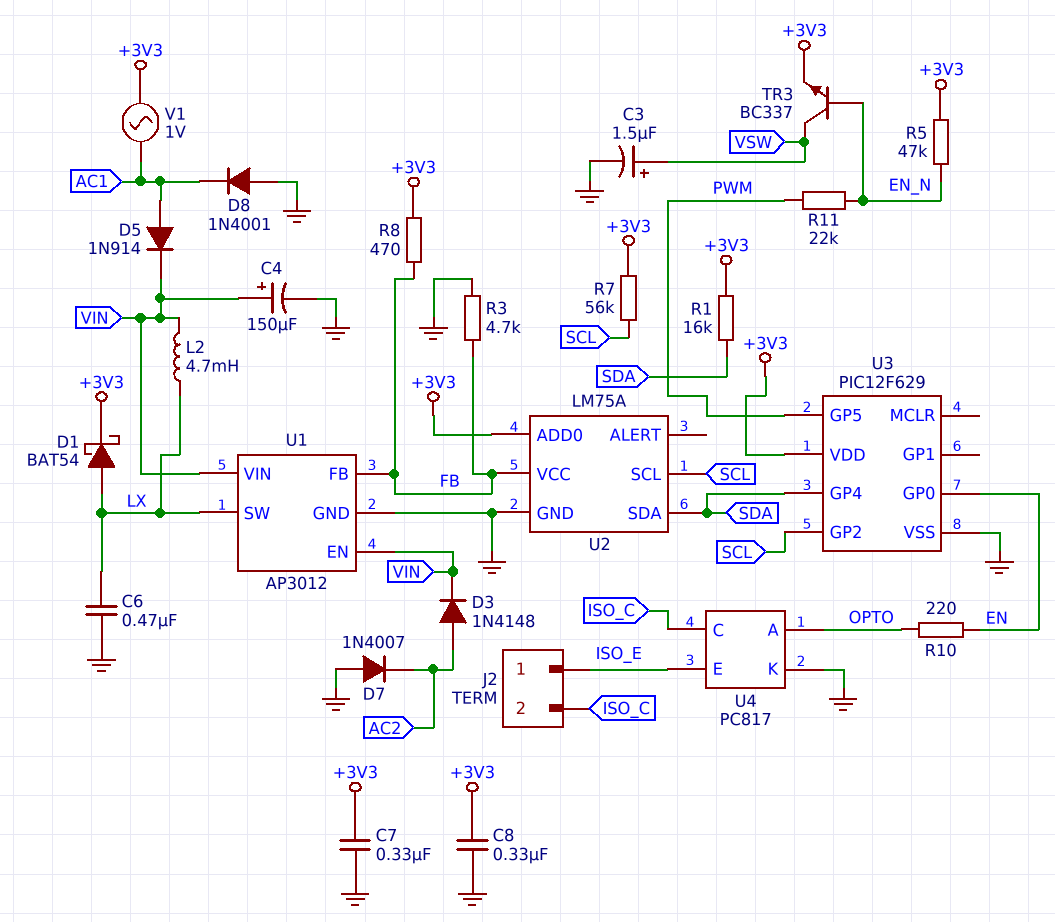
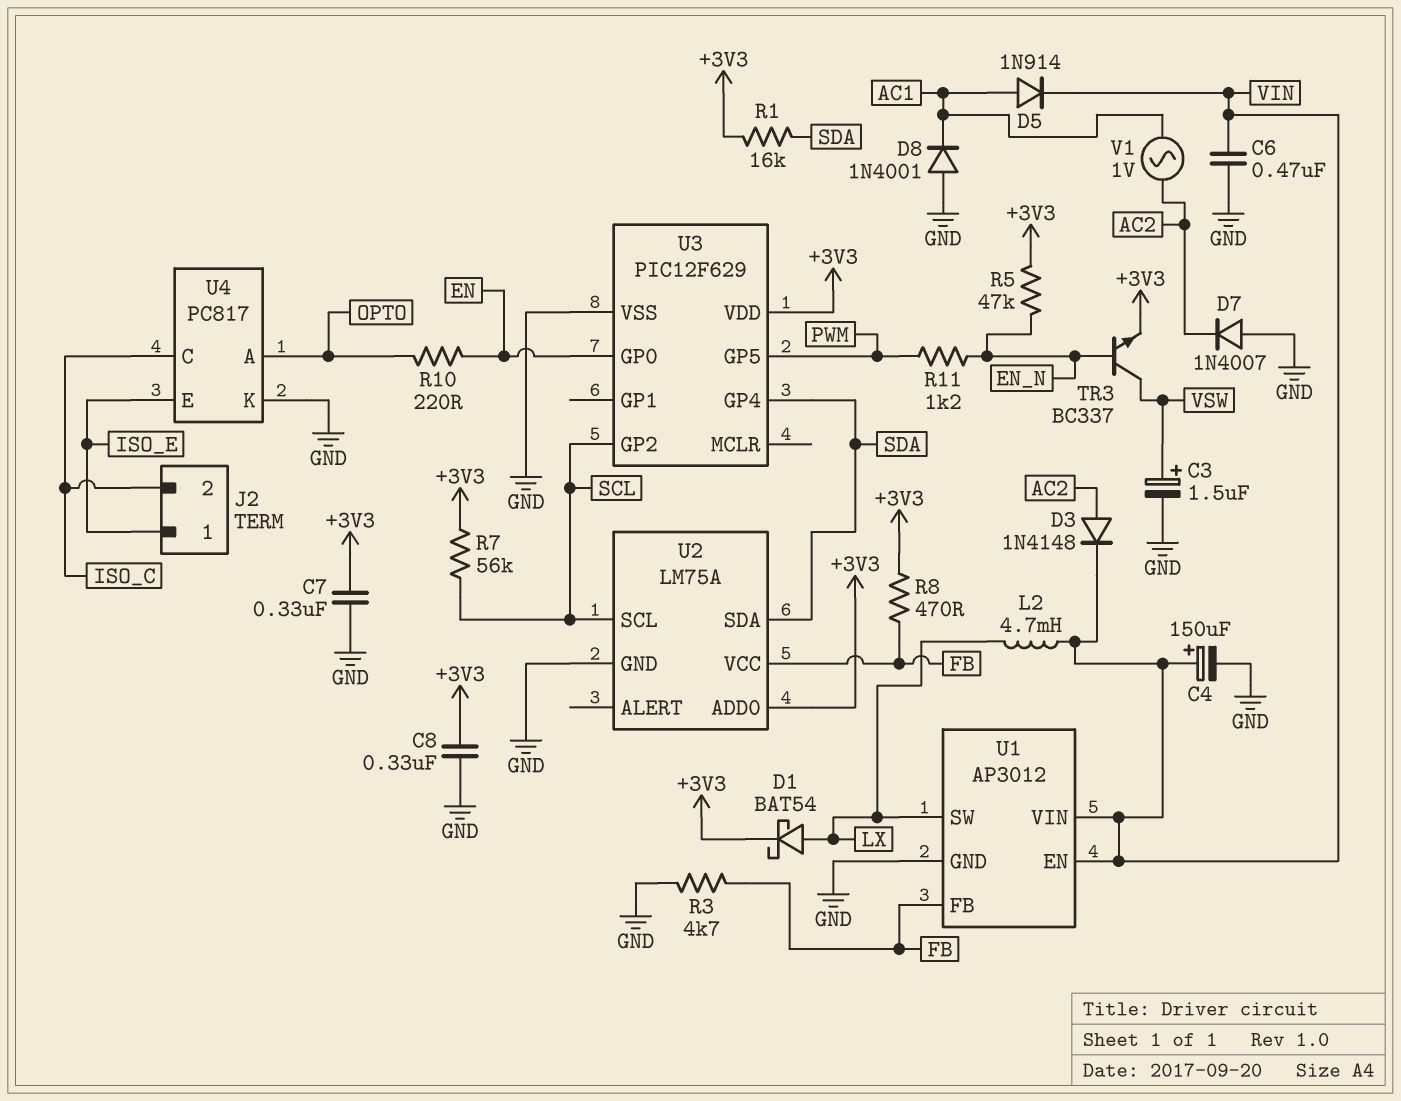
C6: 470nF (GND, LX) -> 470nF (GND, VIN)
R11: 22k (EN_N, PWM) -> 1.2k (EN_N, PWM)
V1: AC 1V (+3V3, AC1) -> AC 1V (AC1, AC2)

